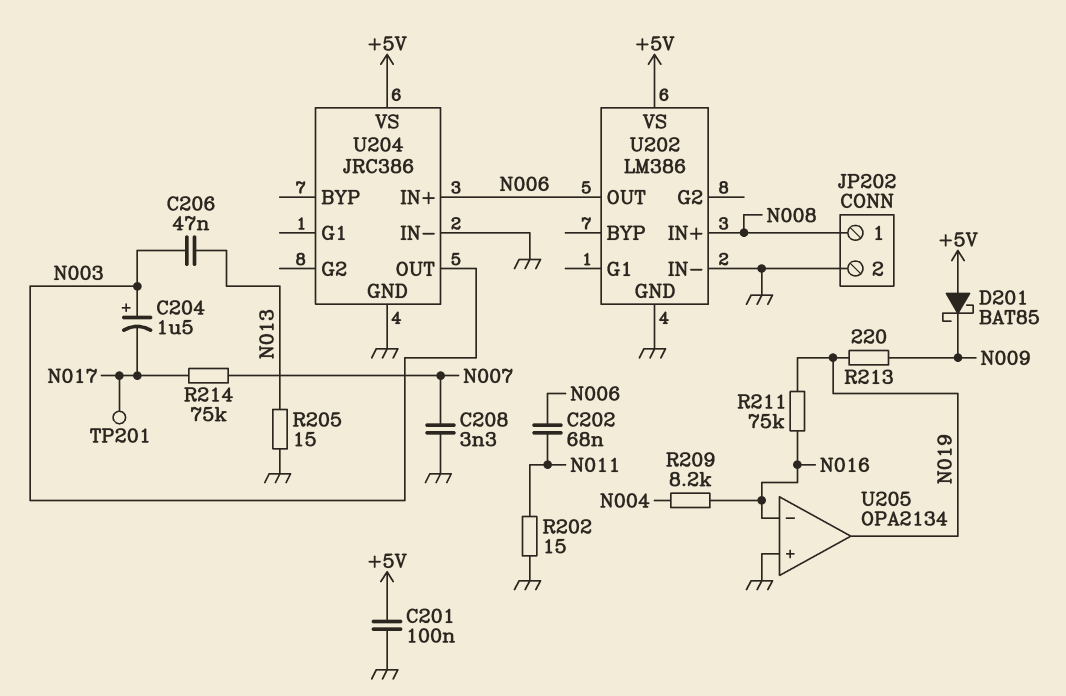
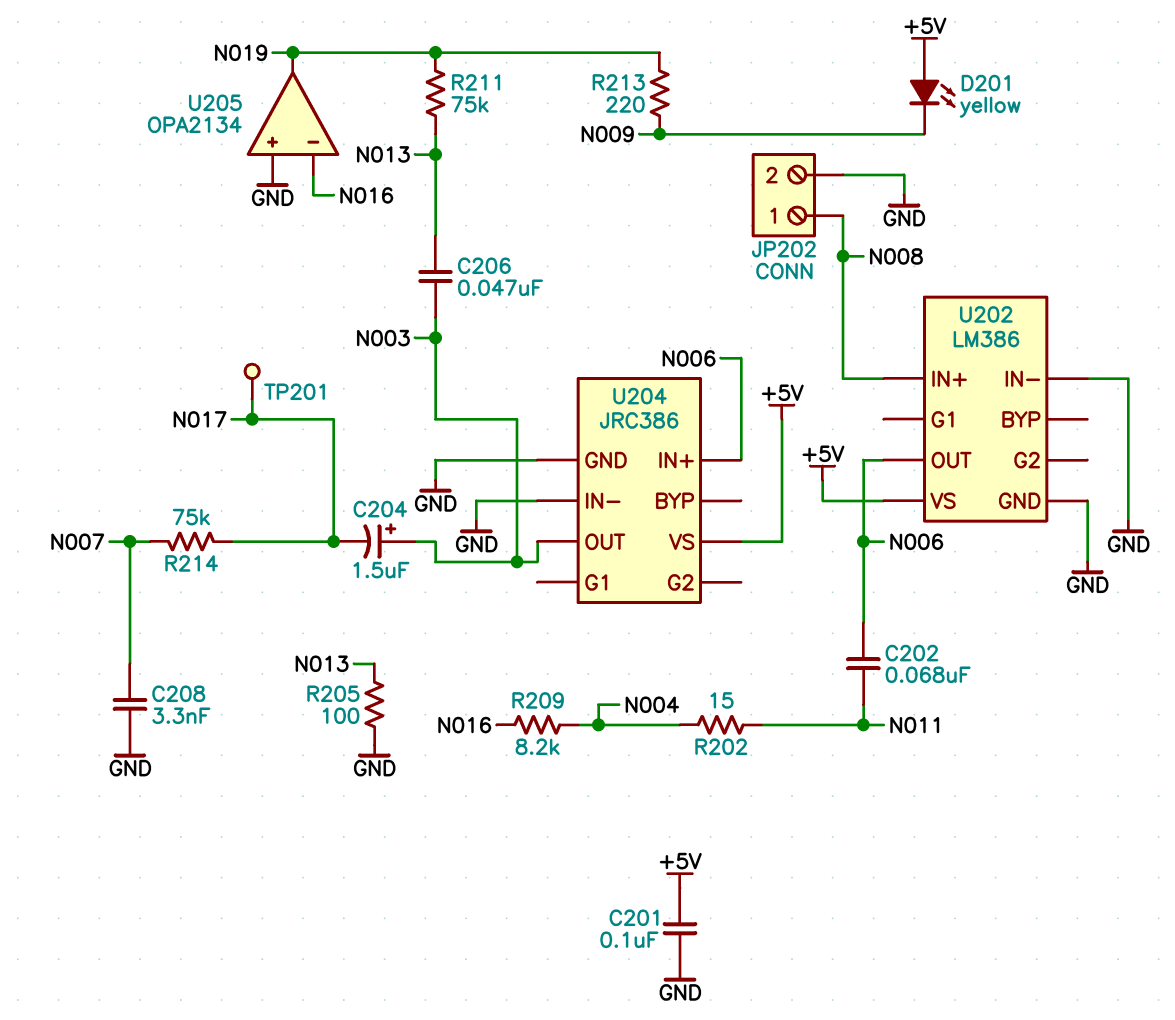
D201: schottky BAT85 (A +5V, K N009) -> LED yellow (A +5V, K N009)
R202: 15 (GND, N011) -> 15 (N004, N011)
R205: 15 (GND, N013) -> 100 (GND, N013)
R211: 75k (N016, N019) -> 75k (N013, N019)

